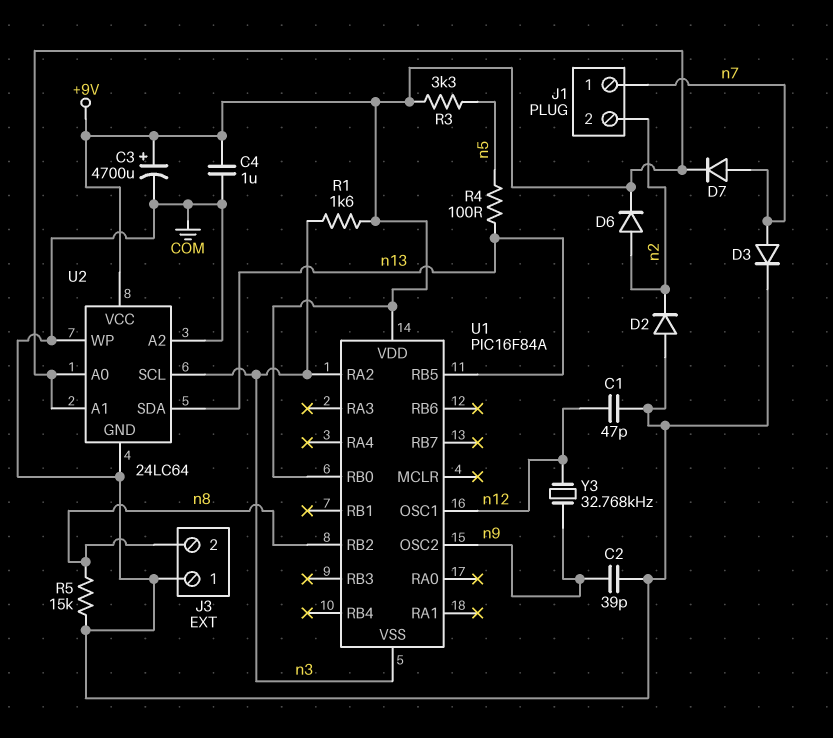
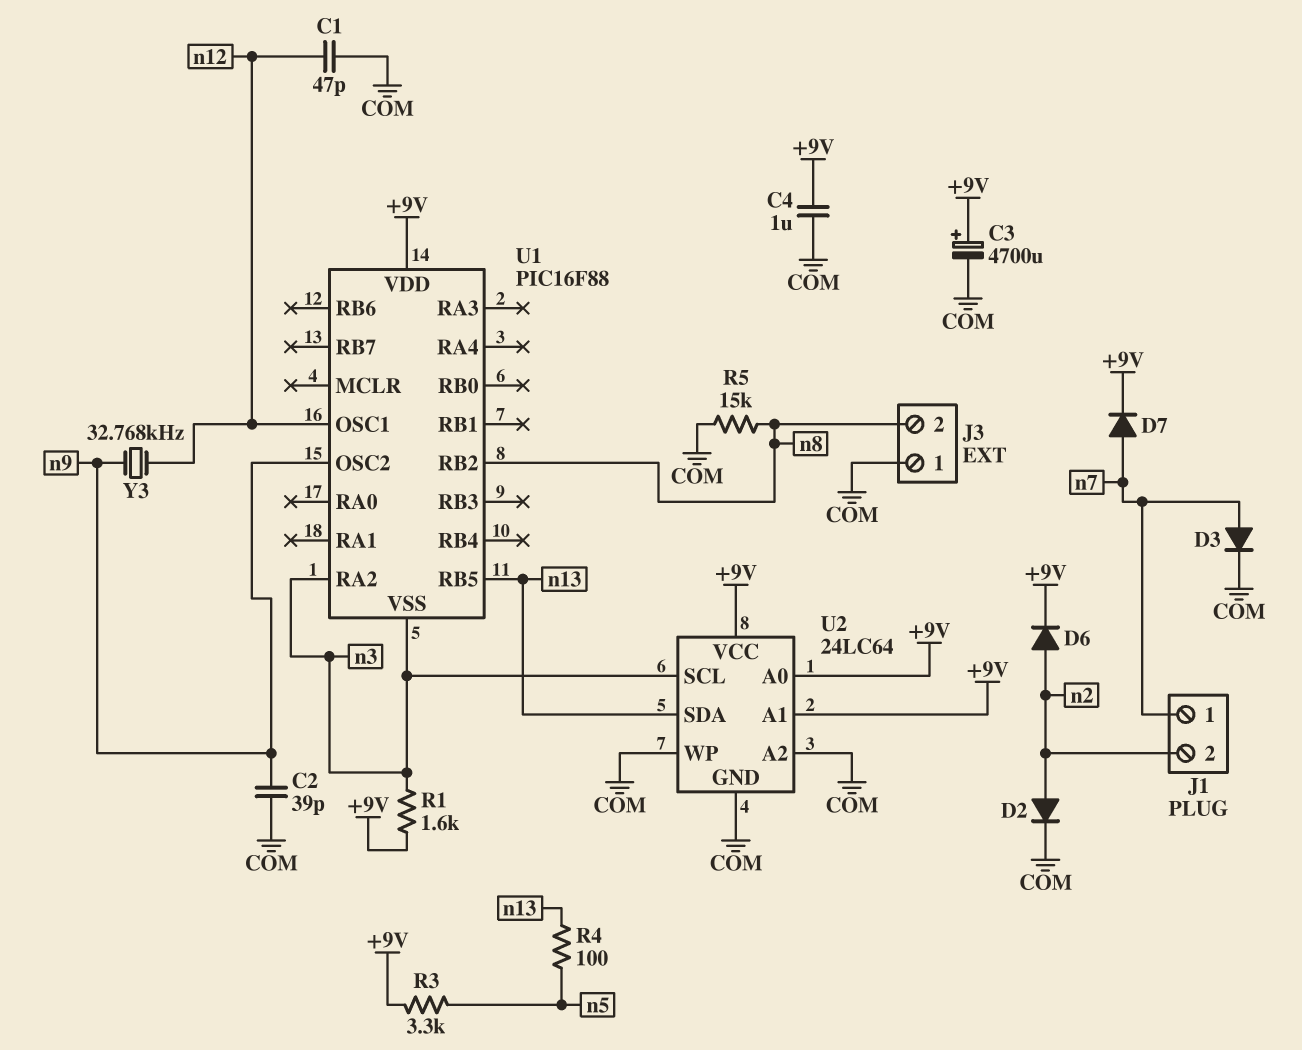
D2: diode (A COM, K n2) -> diode (A n2, K COM)
U1: PIC16F84A -> PIC16F88
U1 pin RB0: +9V -> none

